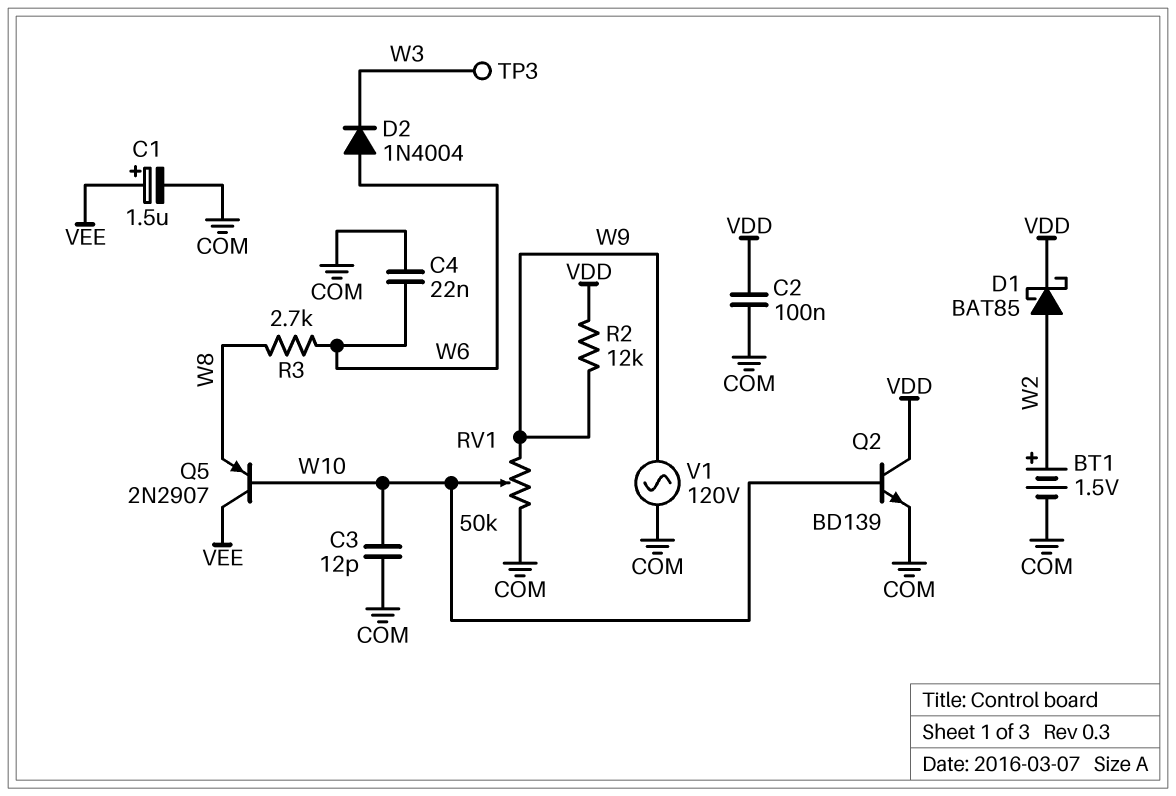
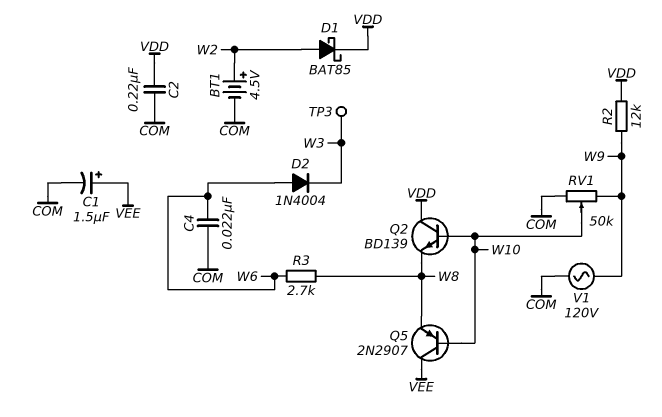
BT1: 1.5V (plus W2, minus COM) -> 4.5V (plus W2, minus COM)
C2: 100nF (COM, VDD) -> 220nF (COM, VDD)
C3: 12pF (COM, W10) -> none
Q2: NPN BD139 (B W10, C VDD, E COM) -> NPN BD139 (B W10, C VDD, E W8)

